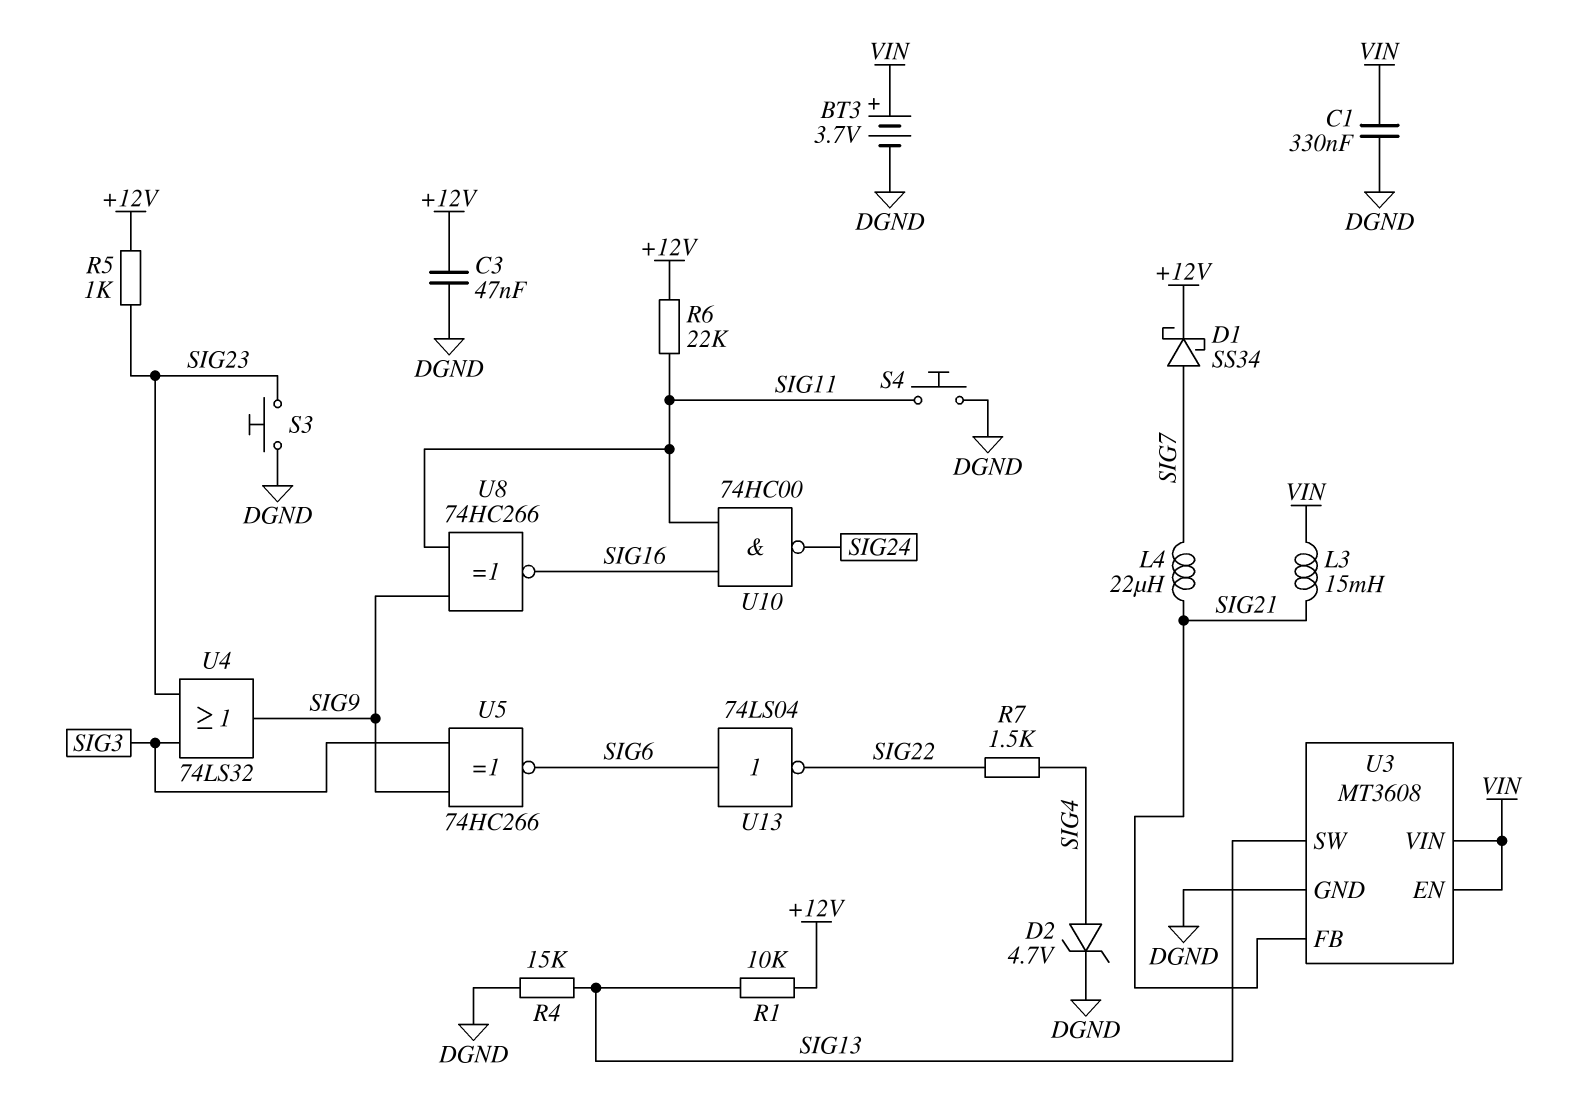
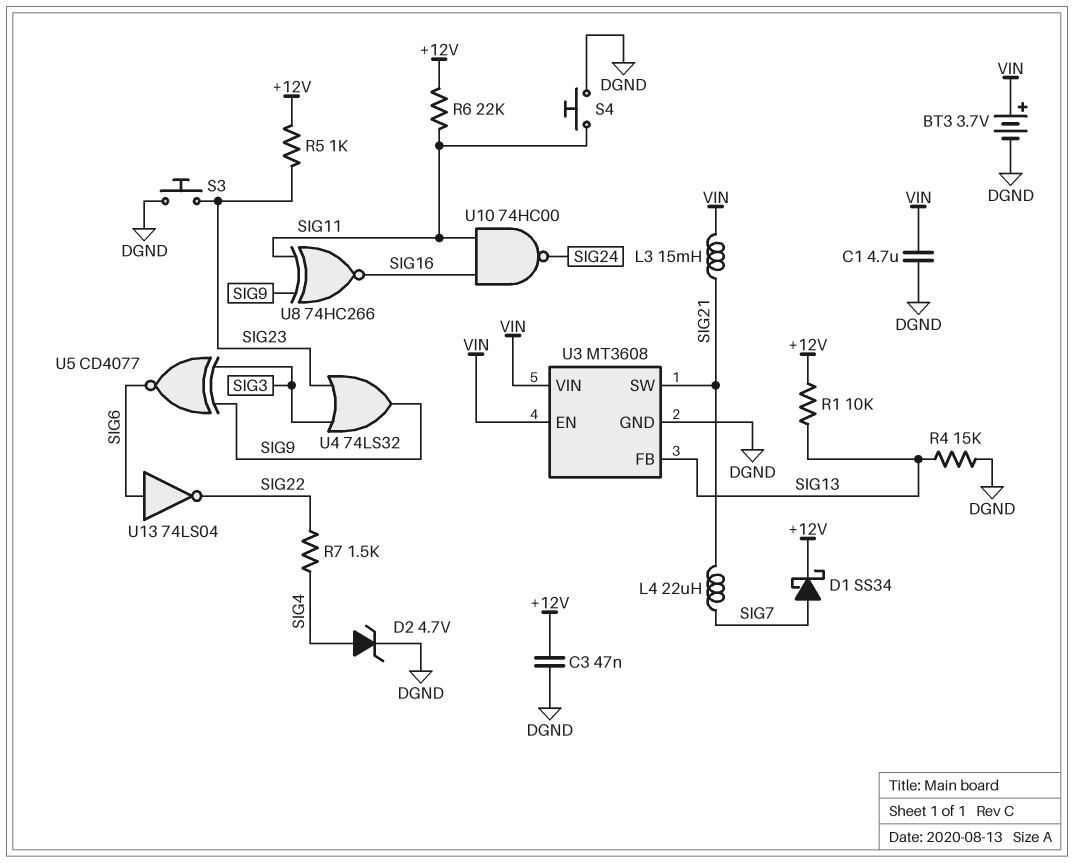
C1: 330nF (DGND, VIN) -> 4.7uF (DGND, VIN)
U3 pin FB: SIG21 -> SIG13
U3 pin SW: SIG13 -> SIG21
U5: XNOR 74HC266 (in SIG3, in SIG9, out SIG6) -> XNOR CD4077 (in SIG3, in SIG9, out SIG6)

